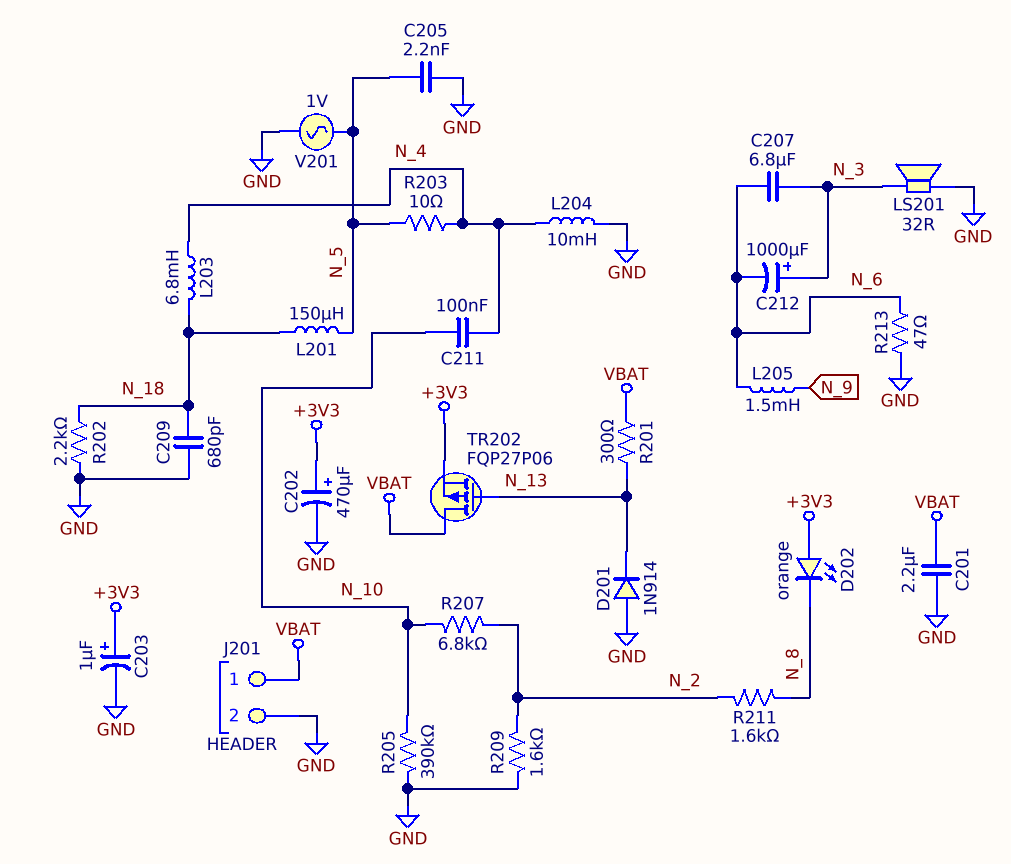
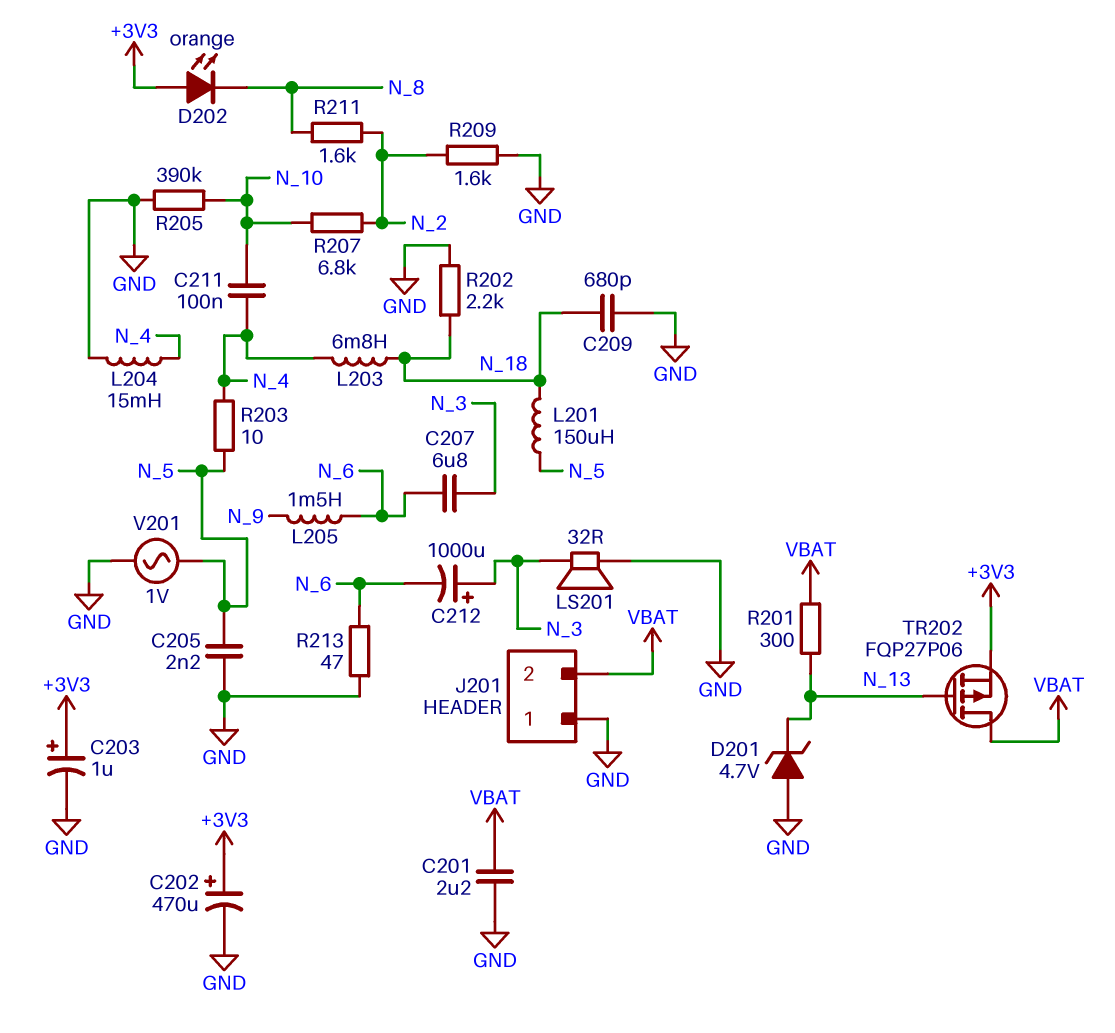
D201: diode 1N914 (A GND, K N_13) -> zener 4.7V (A GND, K N_13)
J201 pin 1: VBAT -> GND
J201 pin 2: GND -> VBAT
L204: 10mH (GND, N_4) -> 15mH (GND, N_4)

